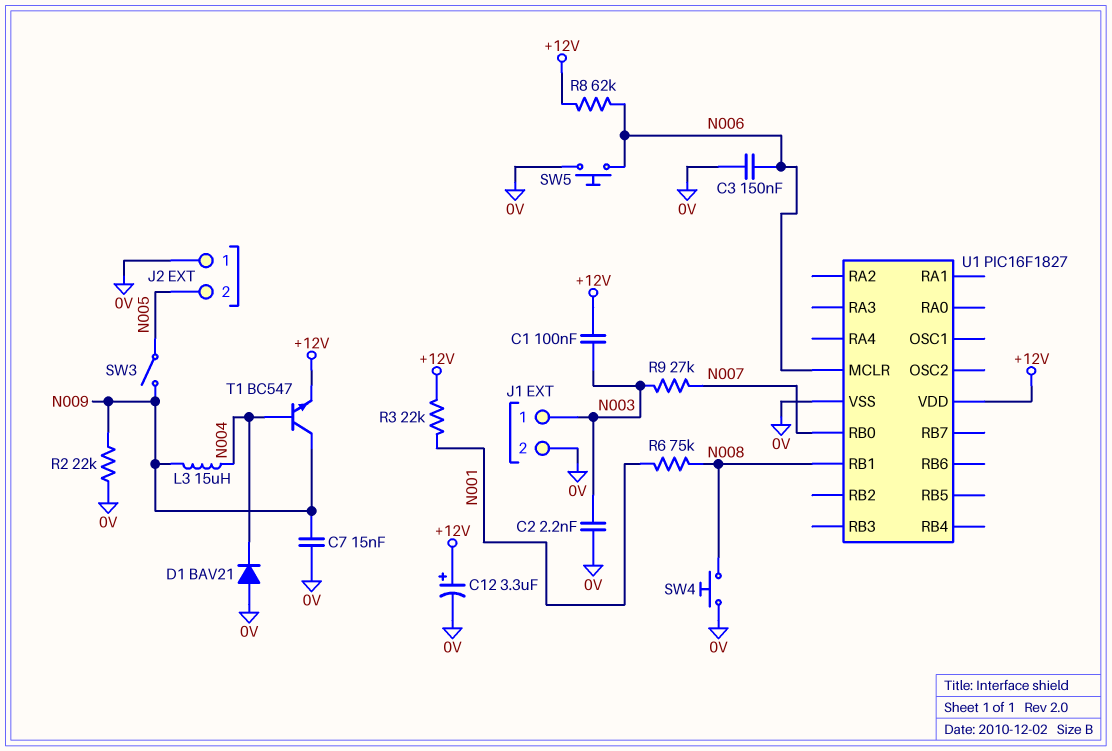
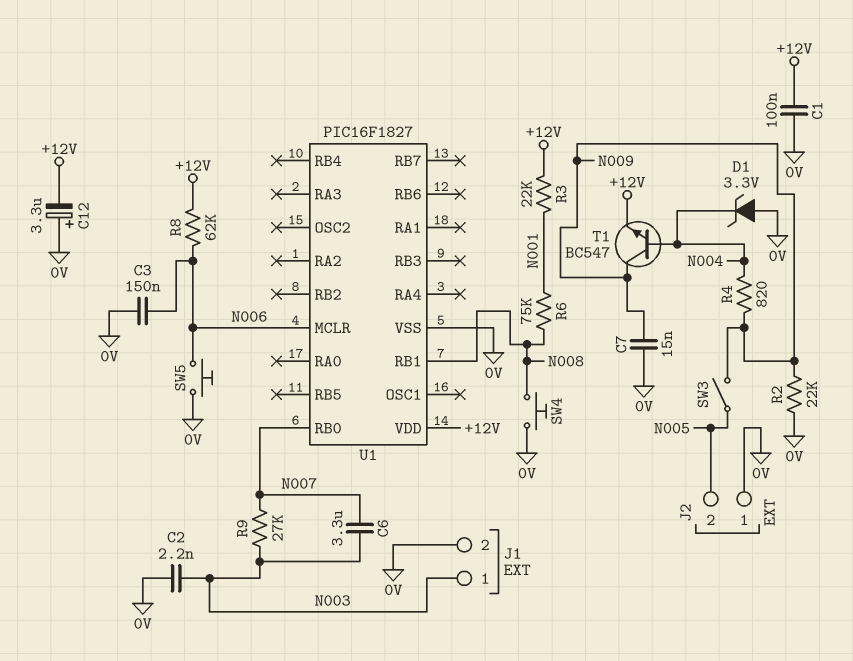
C1: 100nF (+12V, N003) -> 100nF (+12V, 0V)
C6: none -> 3.3uF (N003, N007)
C12: 3.3uF (plus +12V, minus 0V) -> 3.3uF (plus 0V, minus +12V)
D1: diode BAV21 (A 0V, K N004) -> zener 3.3V (A 0V, K N004)
L3: 15uH (N004, N009) -> none
R4: none -> 820 (N004, N009)

